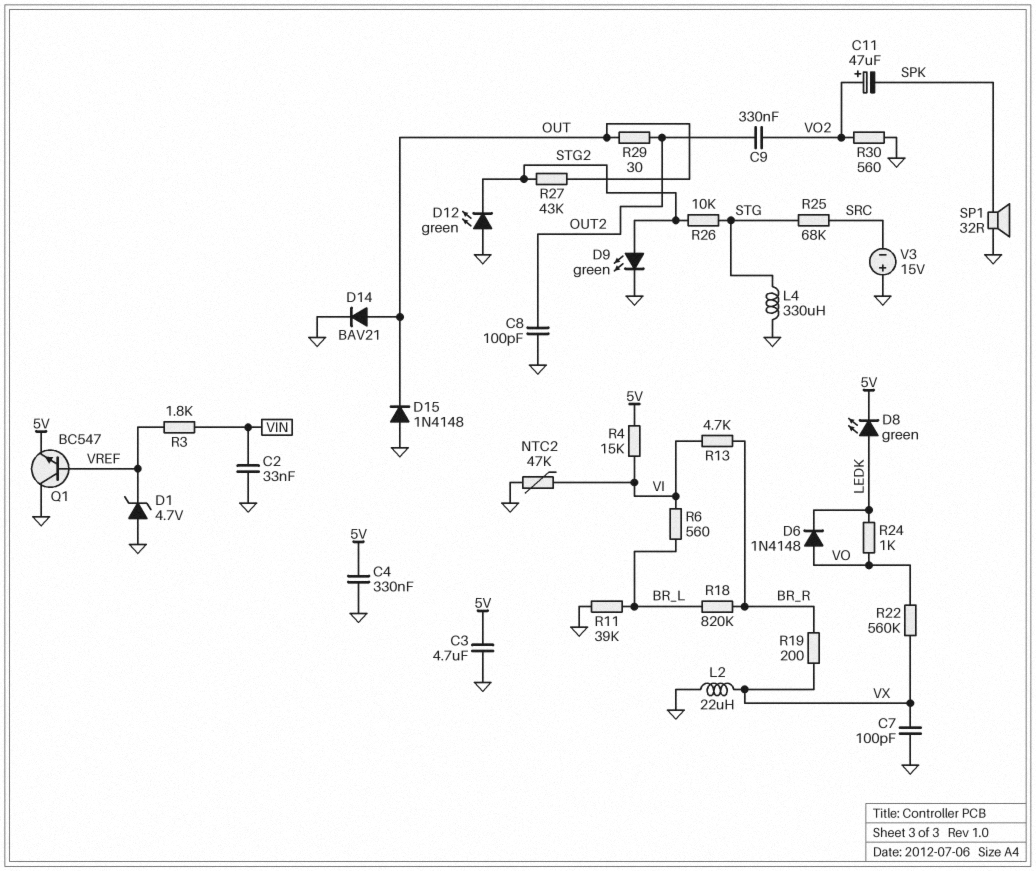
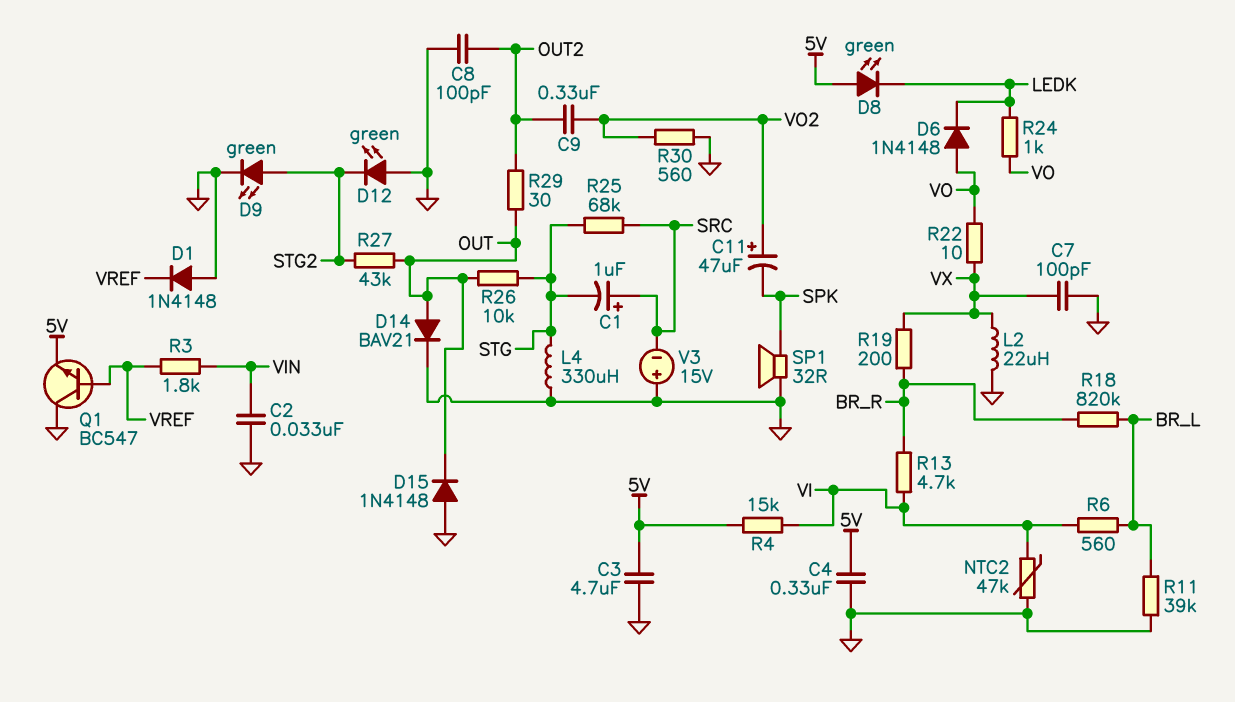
C1: none -> 1uF (plus SRC, minus STG)
D1: zener 4.7V (A GND, K VREF) -> diode 1N4148 (A GND, K VREF)
D8: LED green (A LEDK, K 5V) -> LED green (A 5V, K LEDK)
R22: 560k (VO, VX) -> 10 (VO, VX)
R26: 10k (STG, STG2) -> 10k (OUT, STG)

